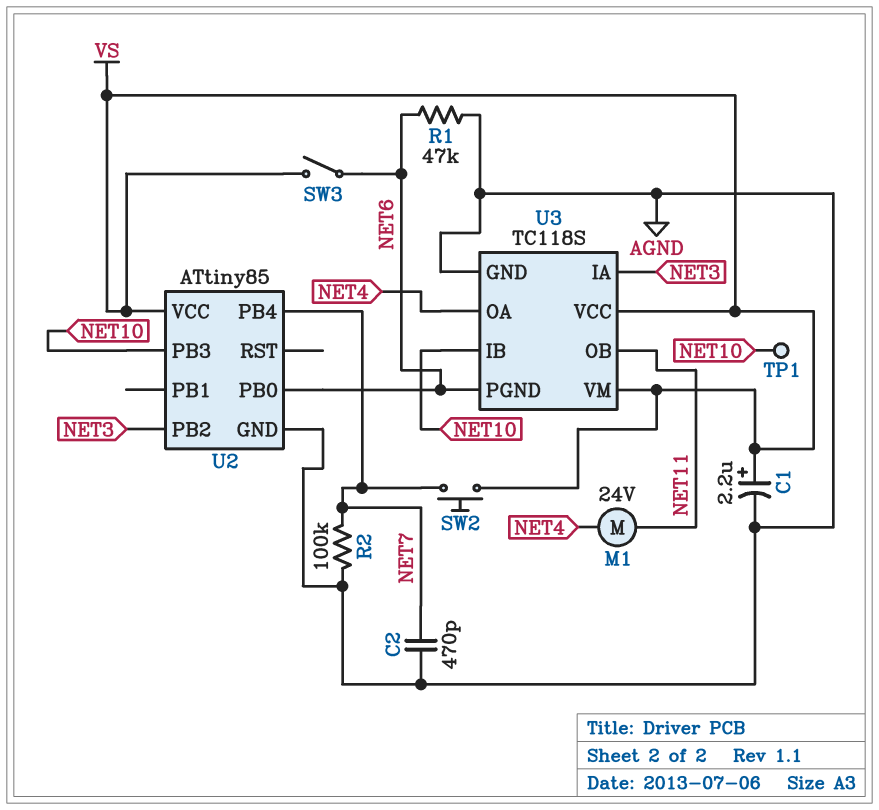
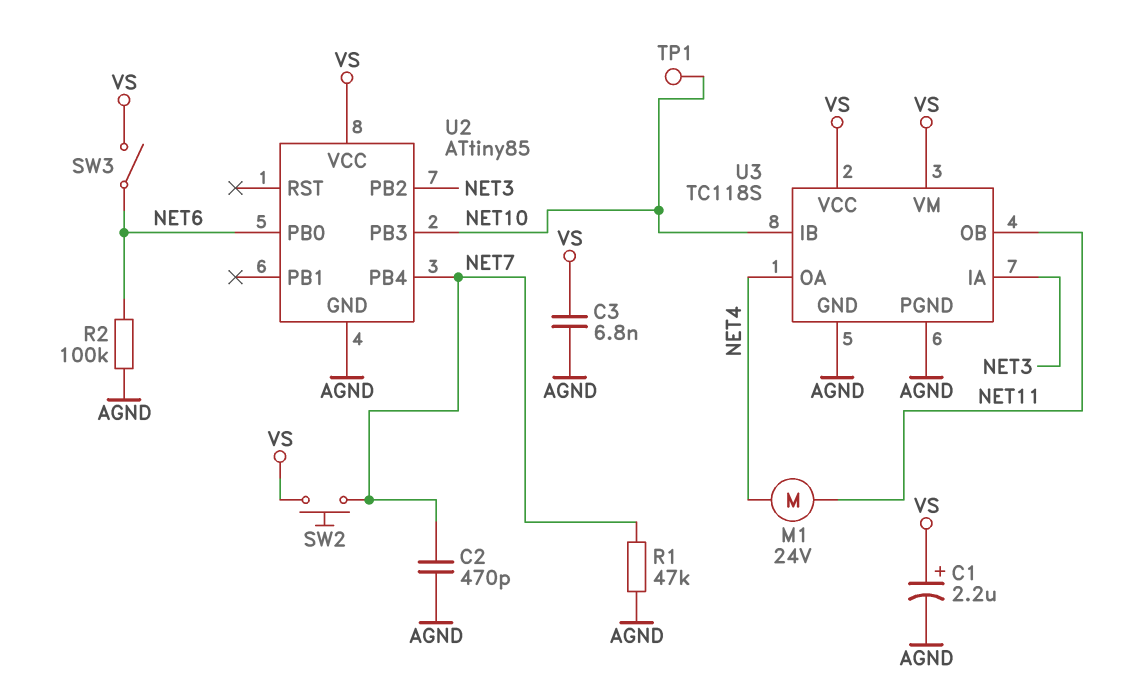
C3: none -> 6.8nF (AGND, VS)
R1: 47k (AGND, NET6) -> 47k (AGND, NET7)
R2: 100k (AGND, NET7) -> 100k (AGND, NET6)
U3 pin PGND: NET6 -> AGND

